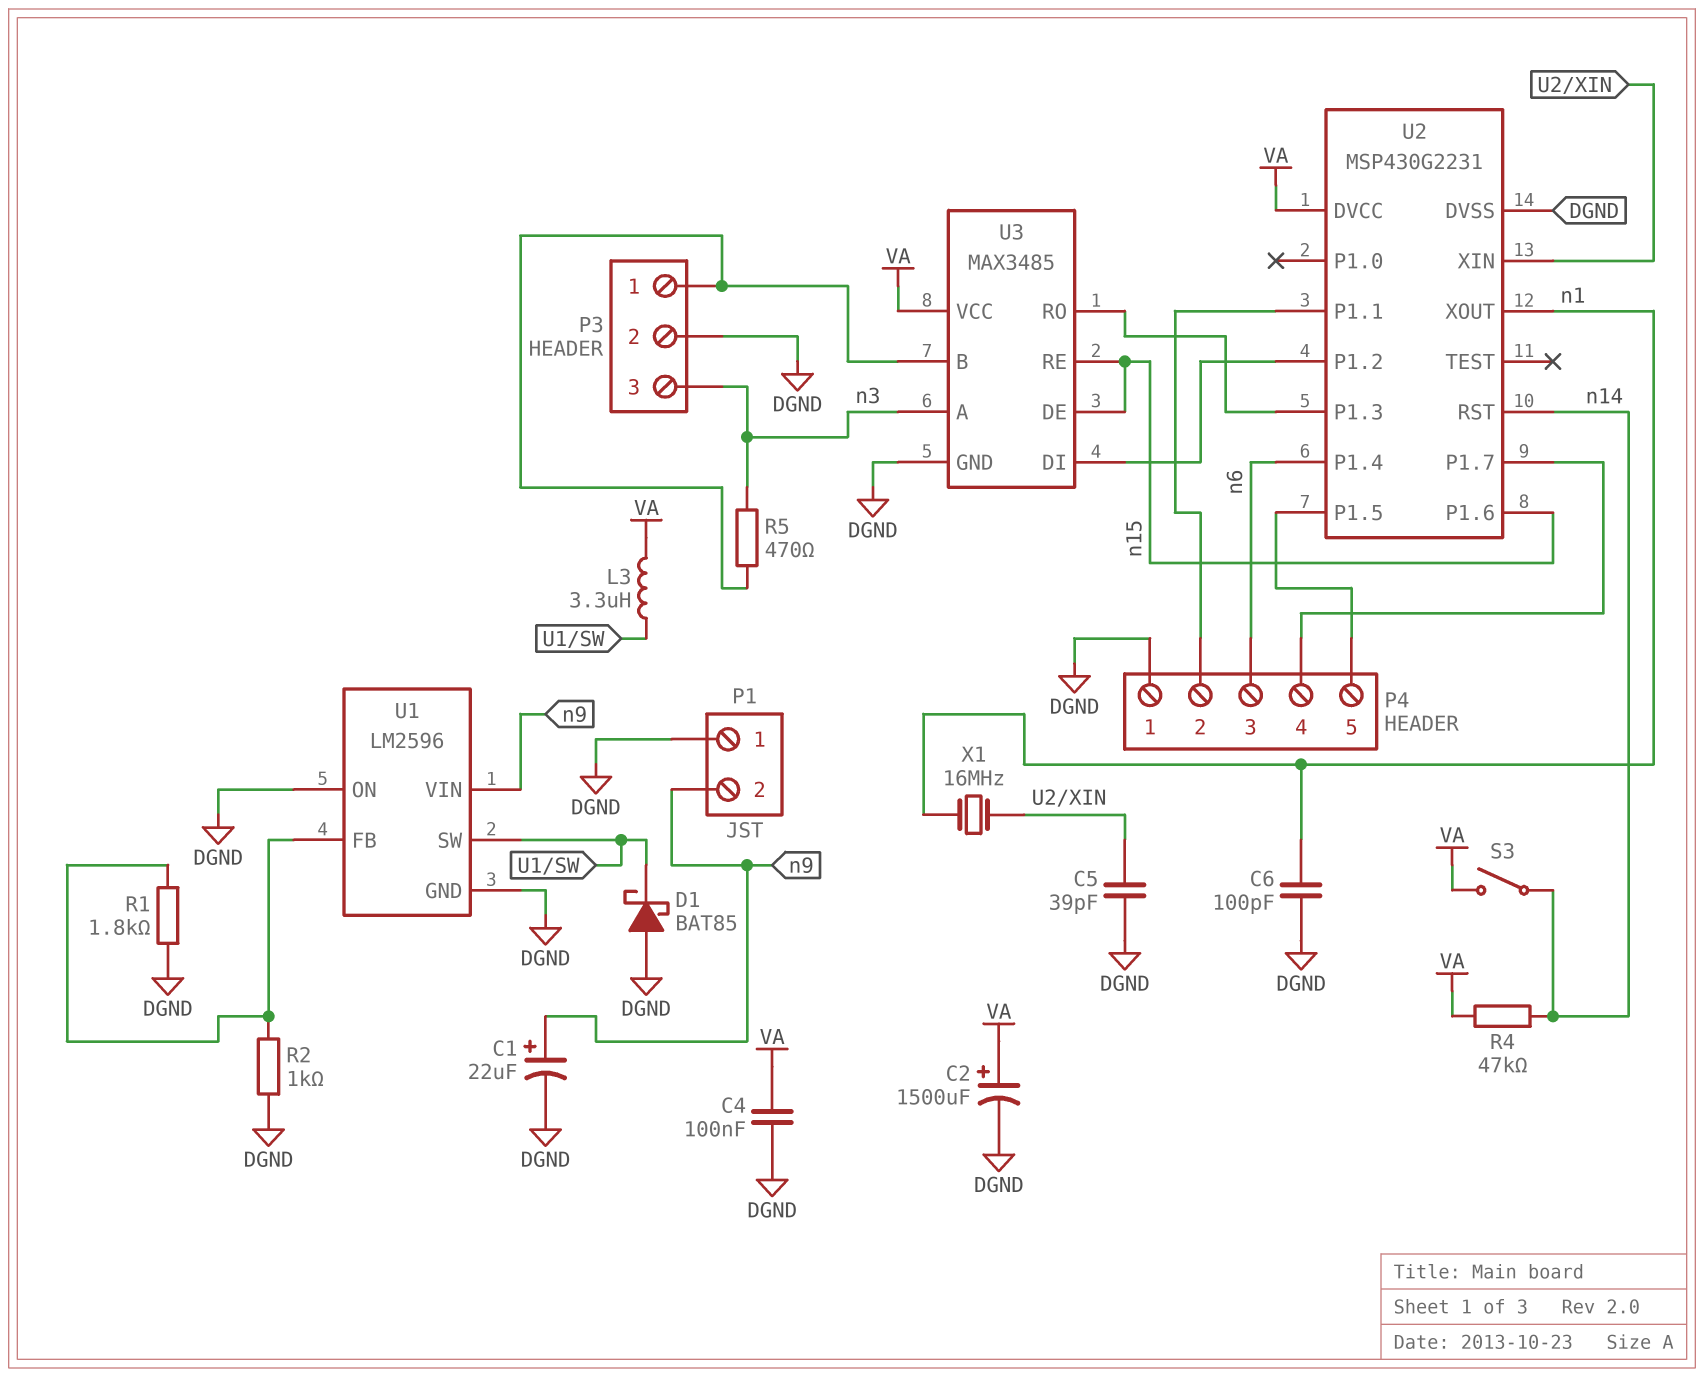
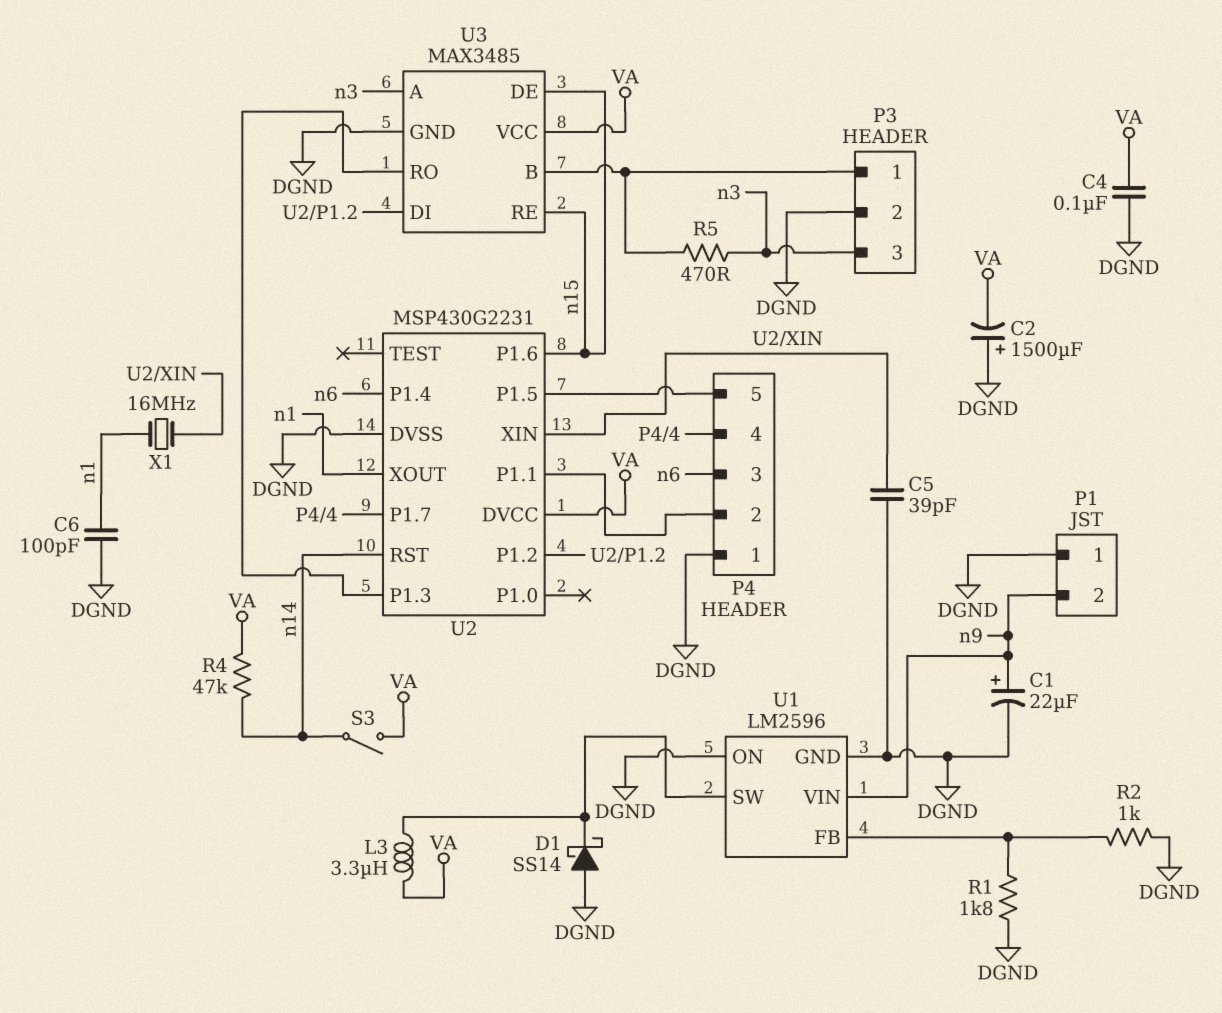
C2: 1500uF (plus VA, minus DGND) -> 1500uF (plus DGND, minus VA)
D1: schottky BAT85 (A DGND, K U1/SW) -> schottky SS14 (A DGND, K U1/SW)

